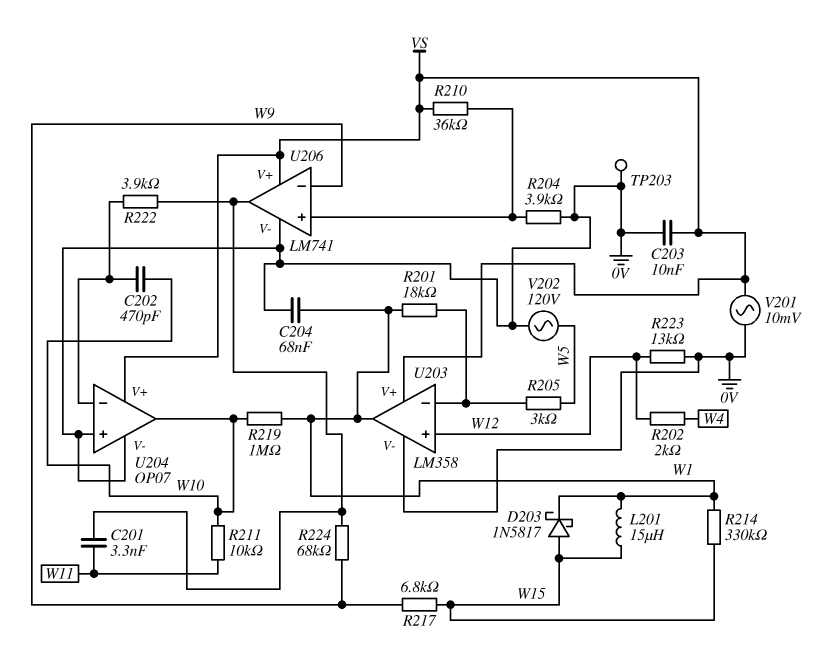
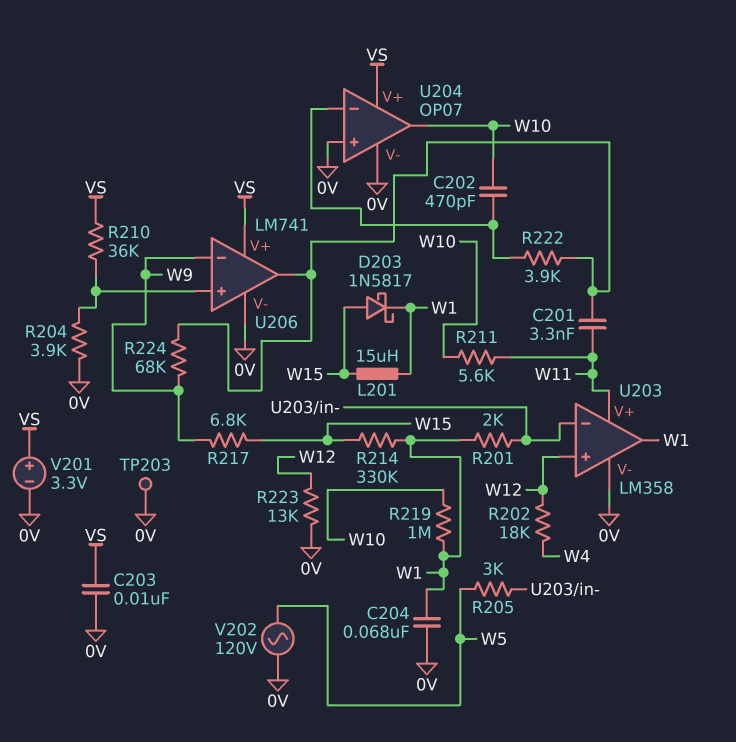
R201: 18k (U203/in-, W1) -> 2k (U203/in-, W1)
R202: 2k (W4, W12) -> 18k (W4, W12)
R211: 10k (W10, W11) -> 5.6k (W10, W11)
U203 pin V+: VS -> W11
V201: AC 10mV (0V, VS) -> 3.3V (plus VS, minus 0V)

